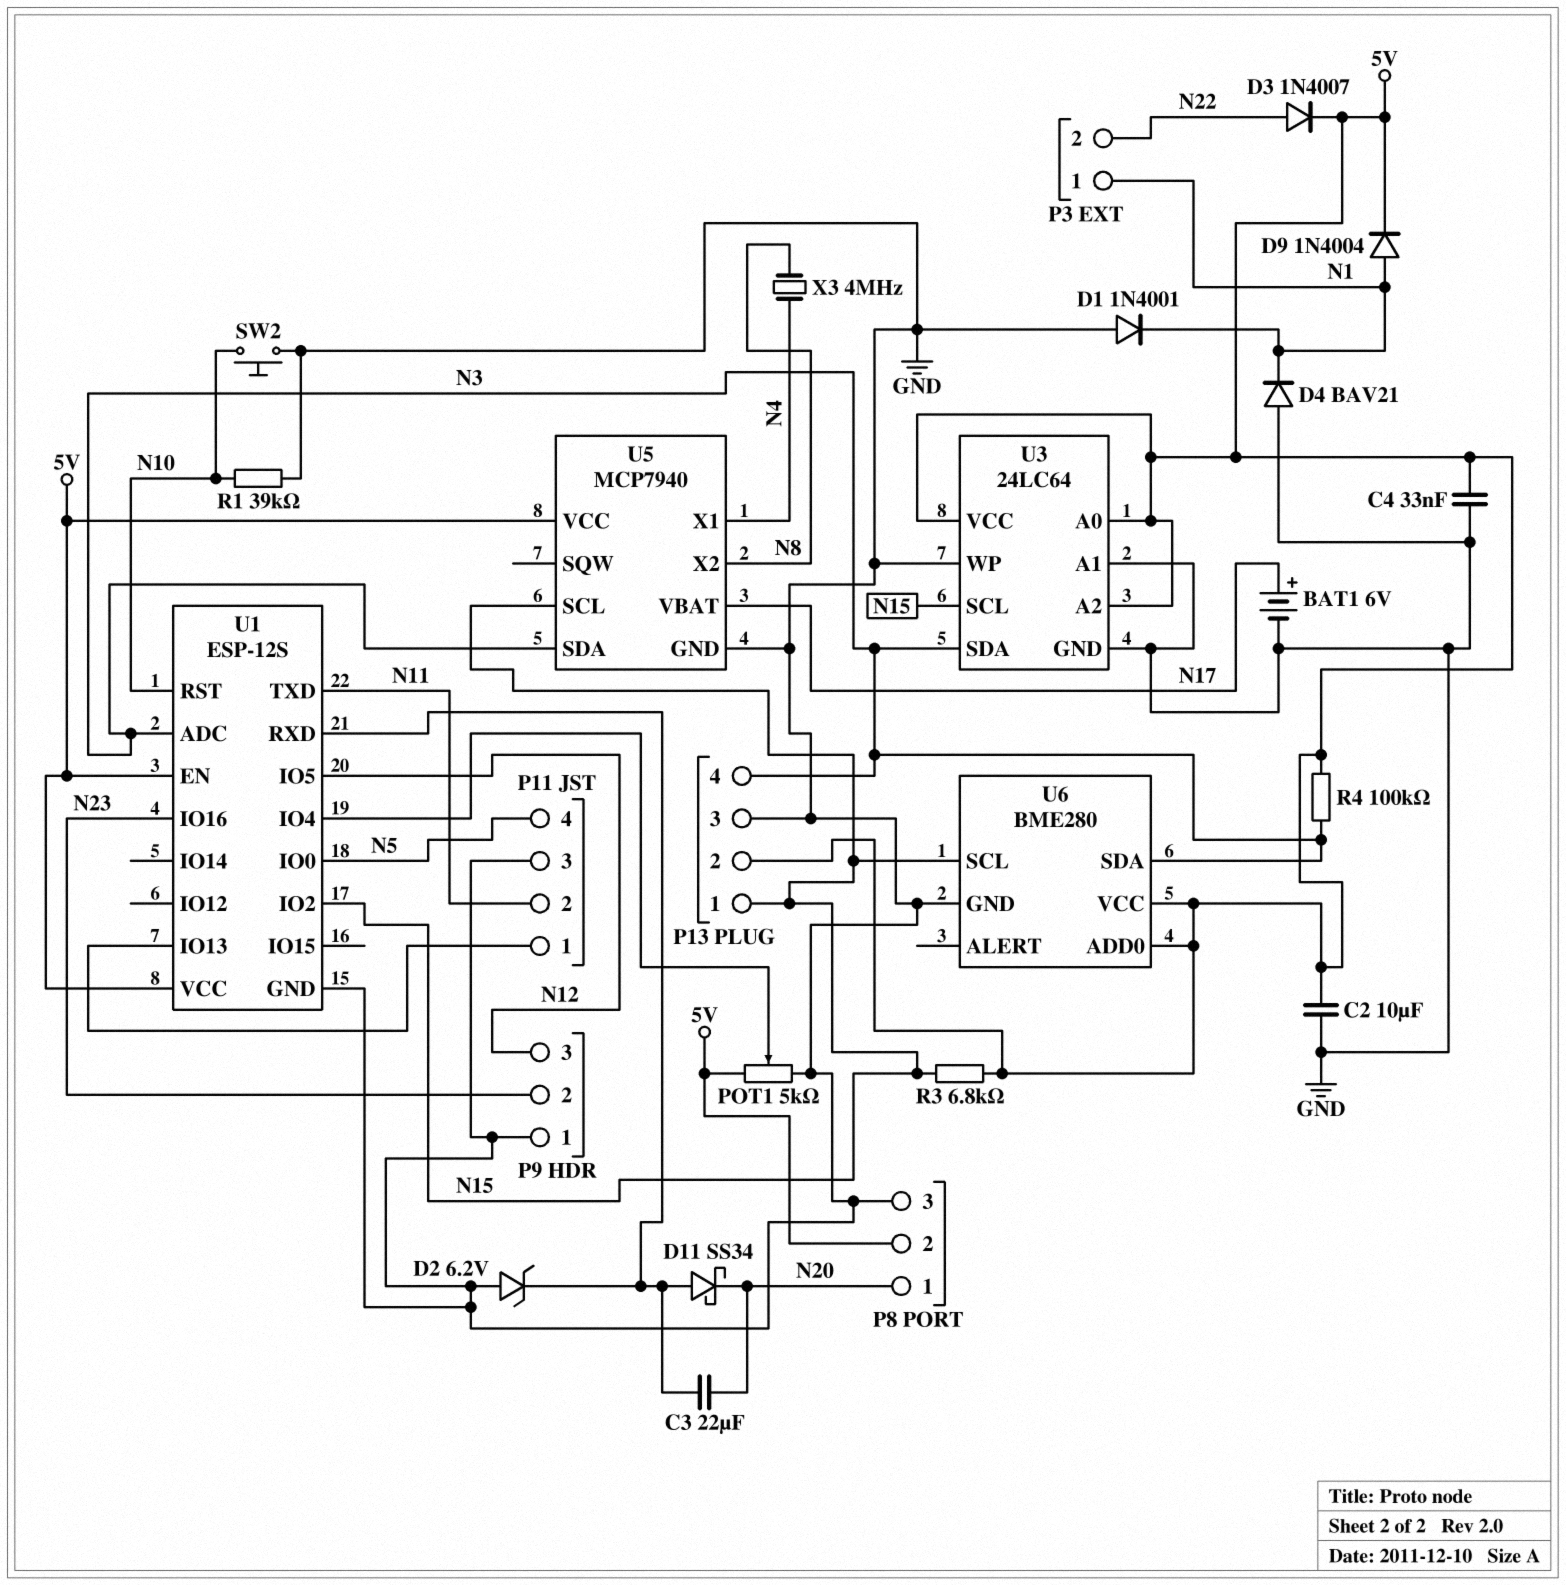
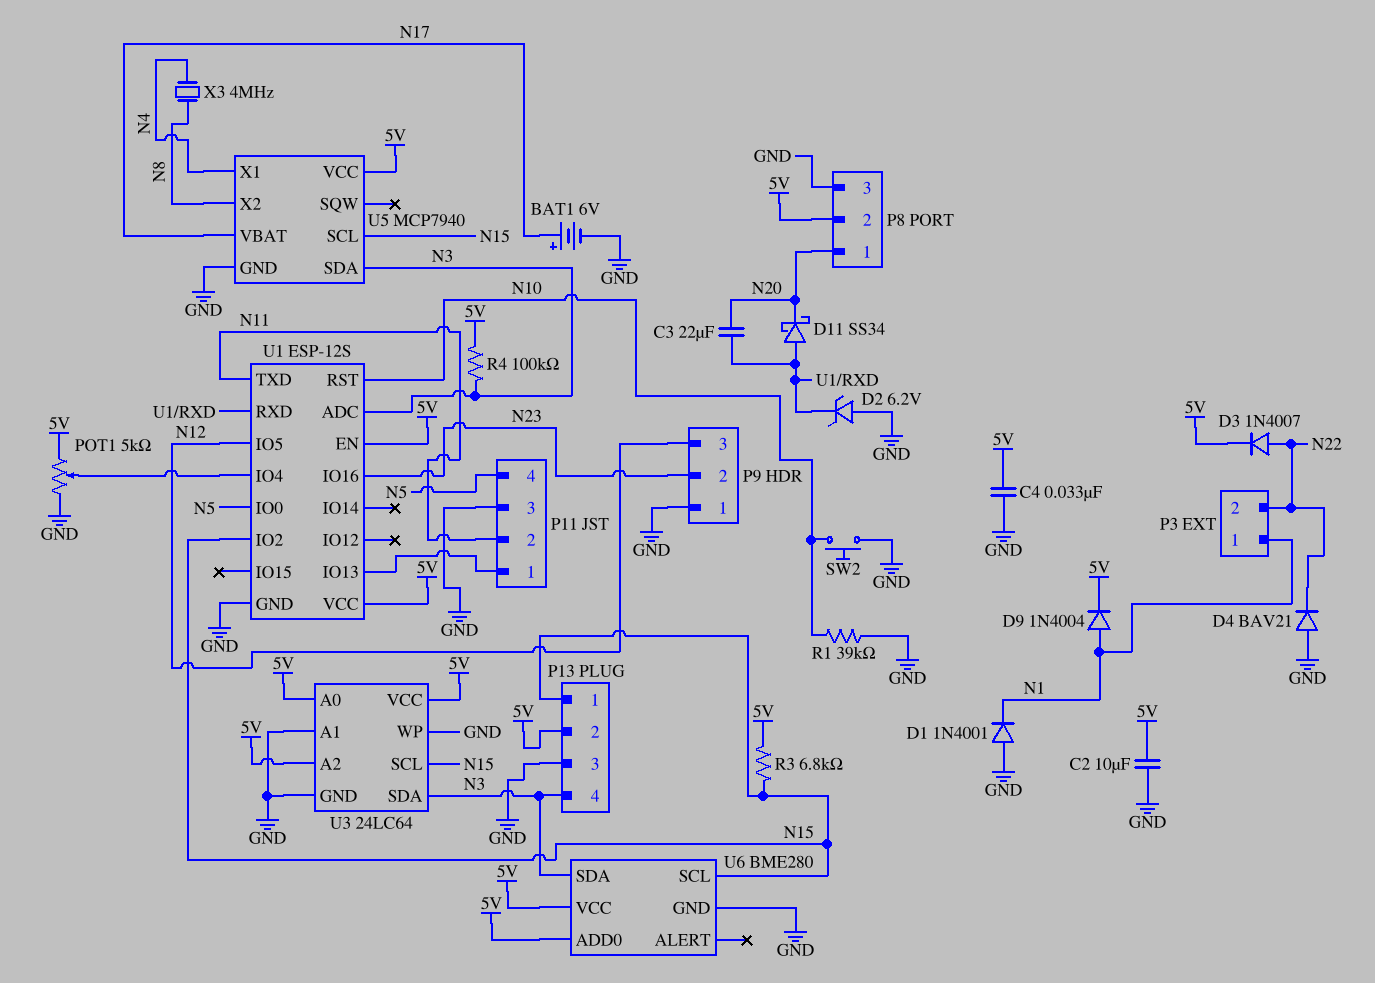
D4: diode BAV21 (A GND, K N1) -> diode BAV21 (A GND, K N22)

